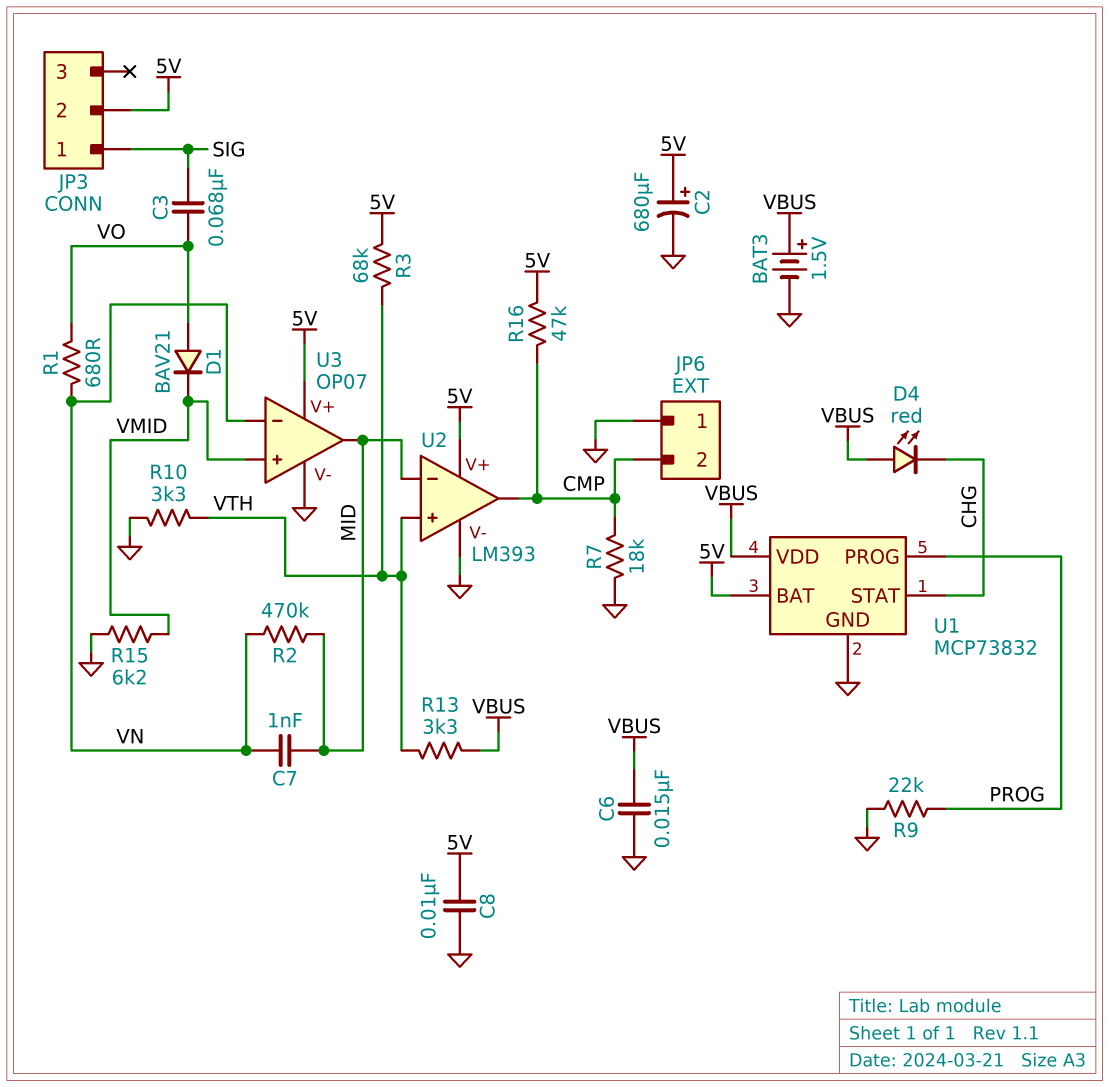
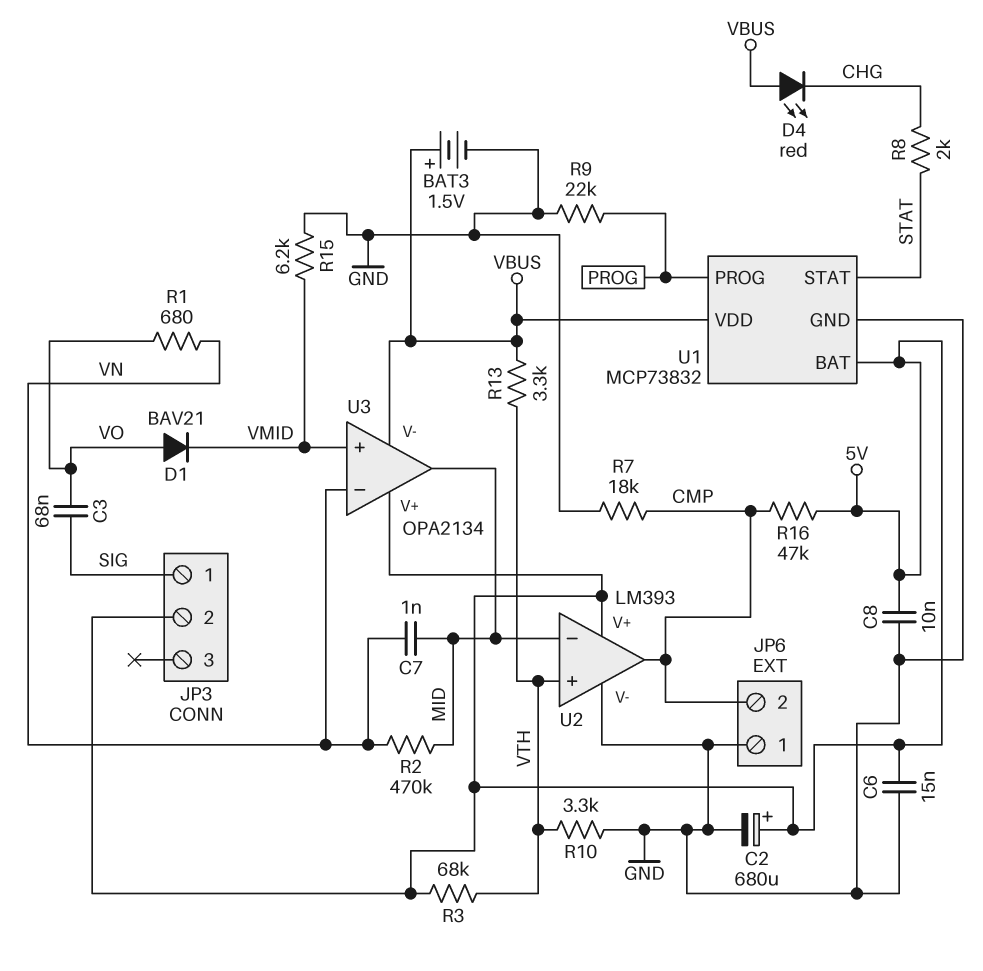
C6: 15nF (GND, VBUS) -> 15nF (5V, GND)
R8: none -> 2k (CHG, STAT)
U1 pin STAT: CHG -> STAT
U3: OP07 -> OPA2134
U3 pin V-: GND -> VBUS

